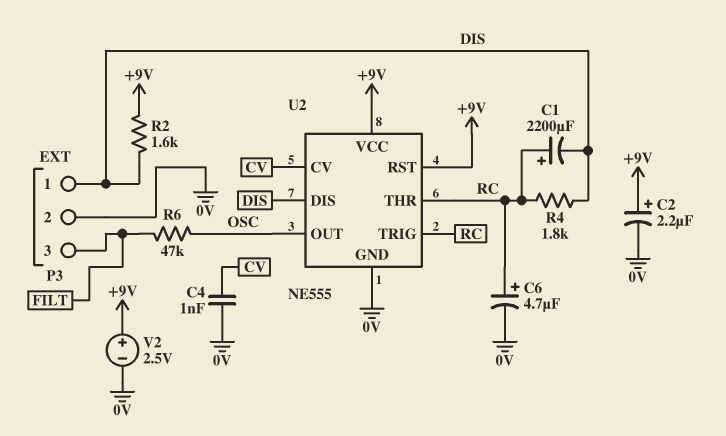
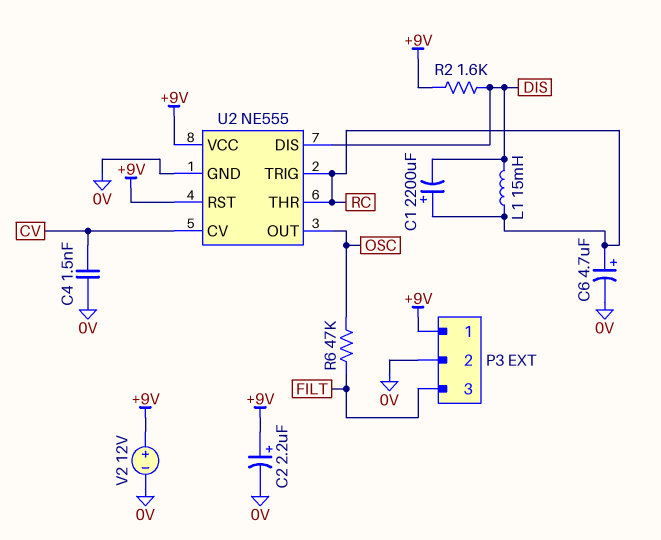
C4: 1nF (0V, CV) -> 1.5nF (0V, CV)
L1: none -> 15mH (DIS, RC)
P3 pin 1: DIS -> +9V
R4: 1.8k (DIS, RC) -> none
V2: 2.5V (plus +9V, minus 0V) -> 12V (plus +9V, minus 0V)

